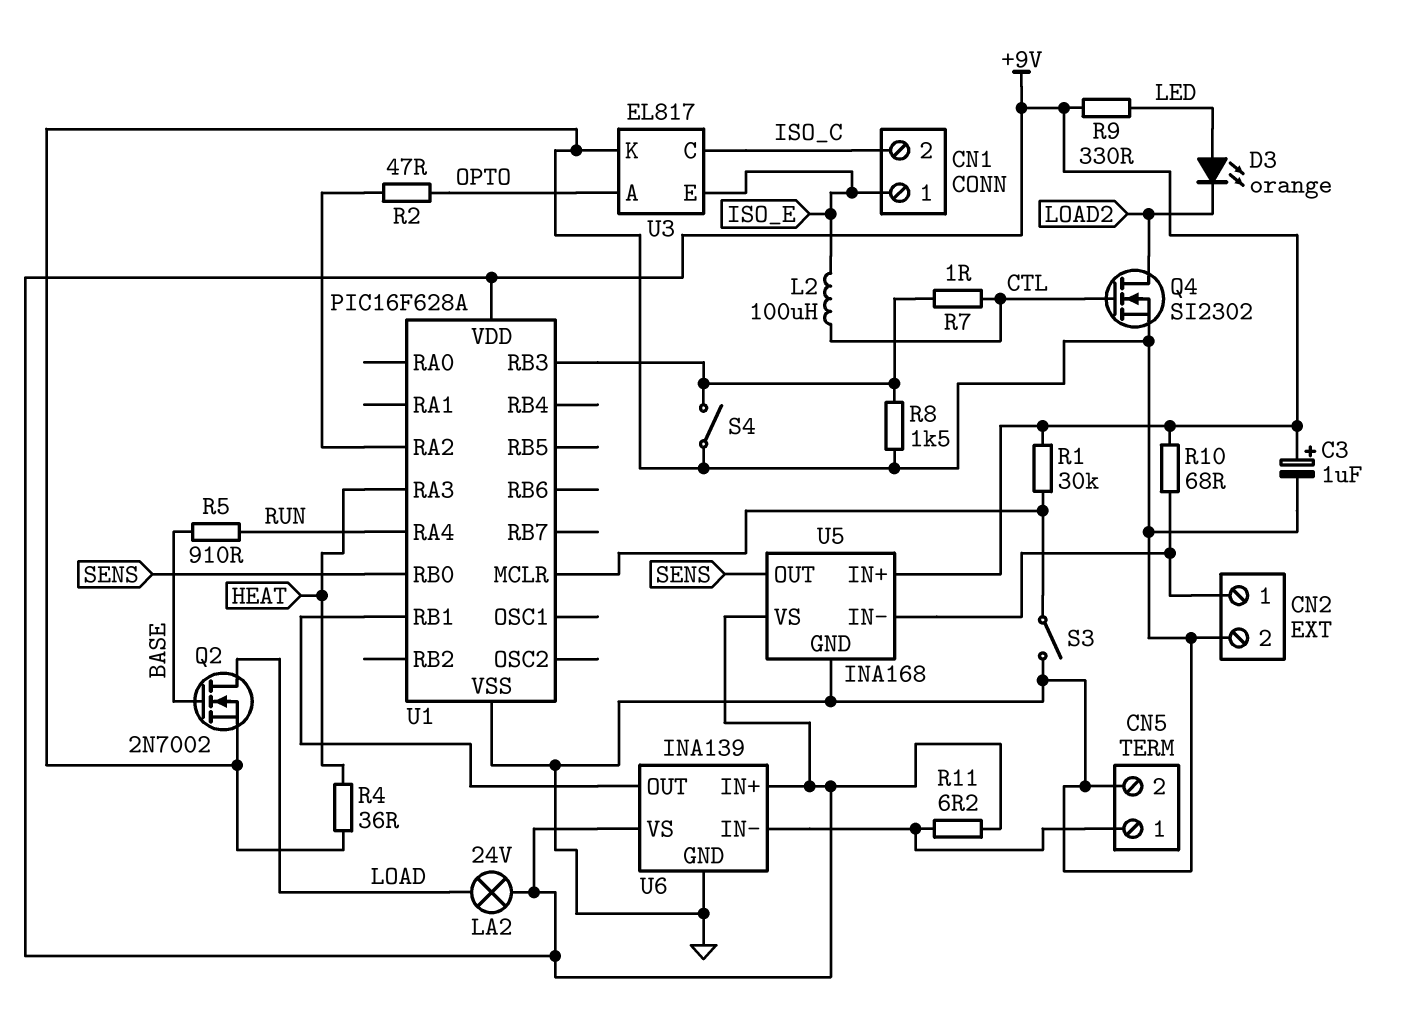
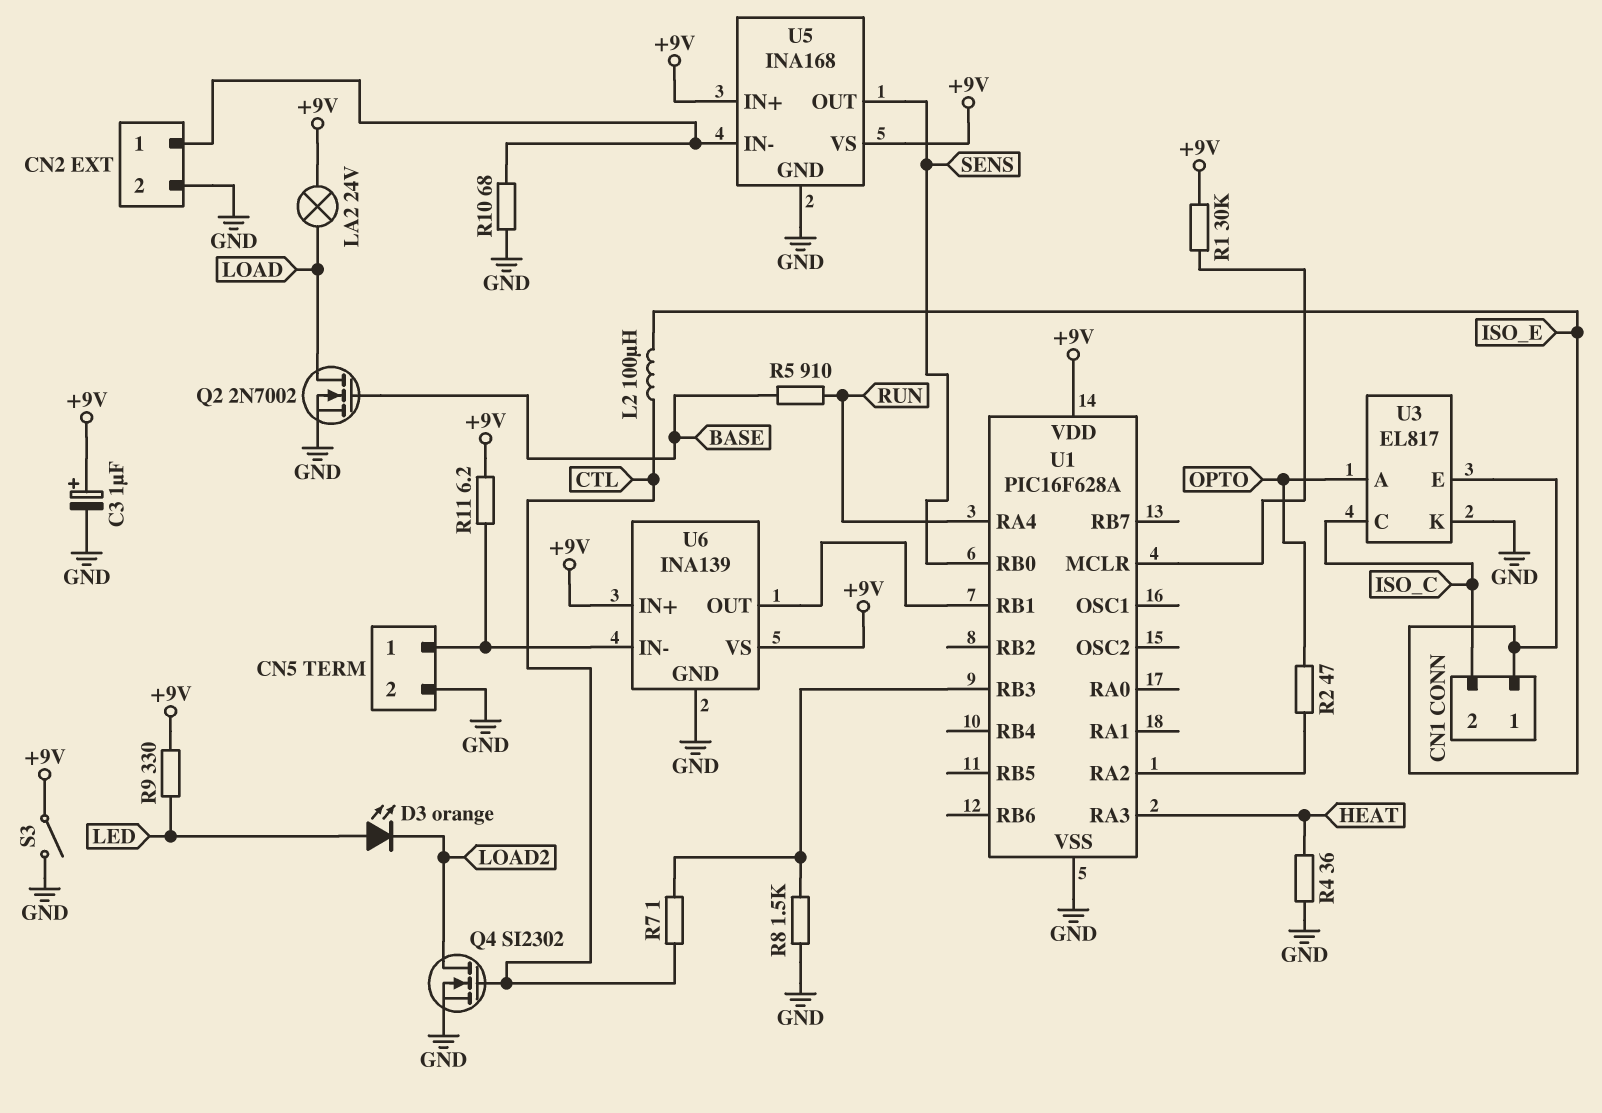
R10: 68 (+9V, CN2/1) -> 68 (CN2/1, GND)
S3: switch (GND, U1/MCLR) -> switch (+9V, GND)
S4: switch (GND, U1/RB3) -> none

